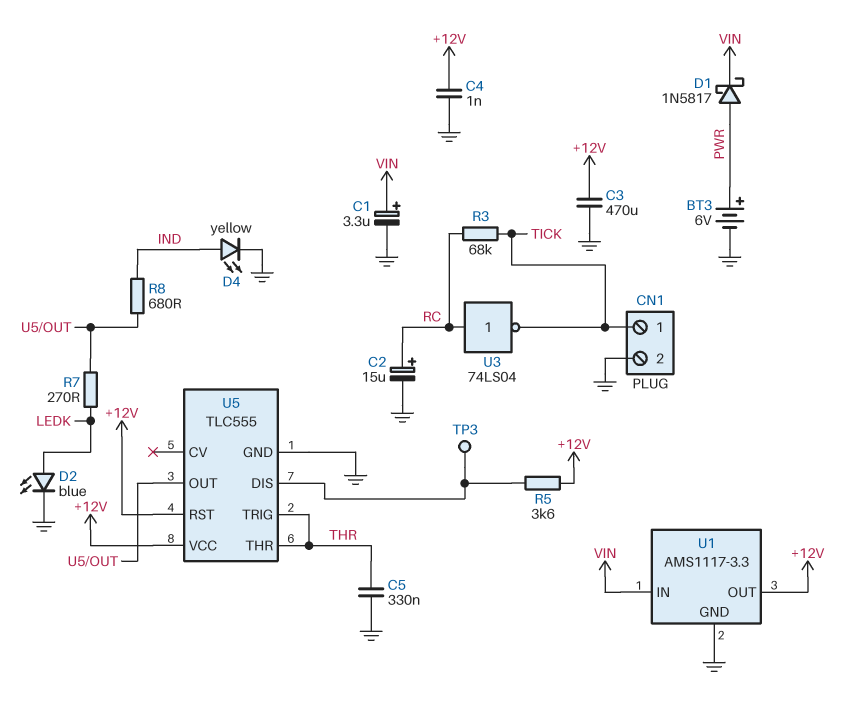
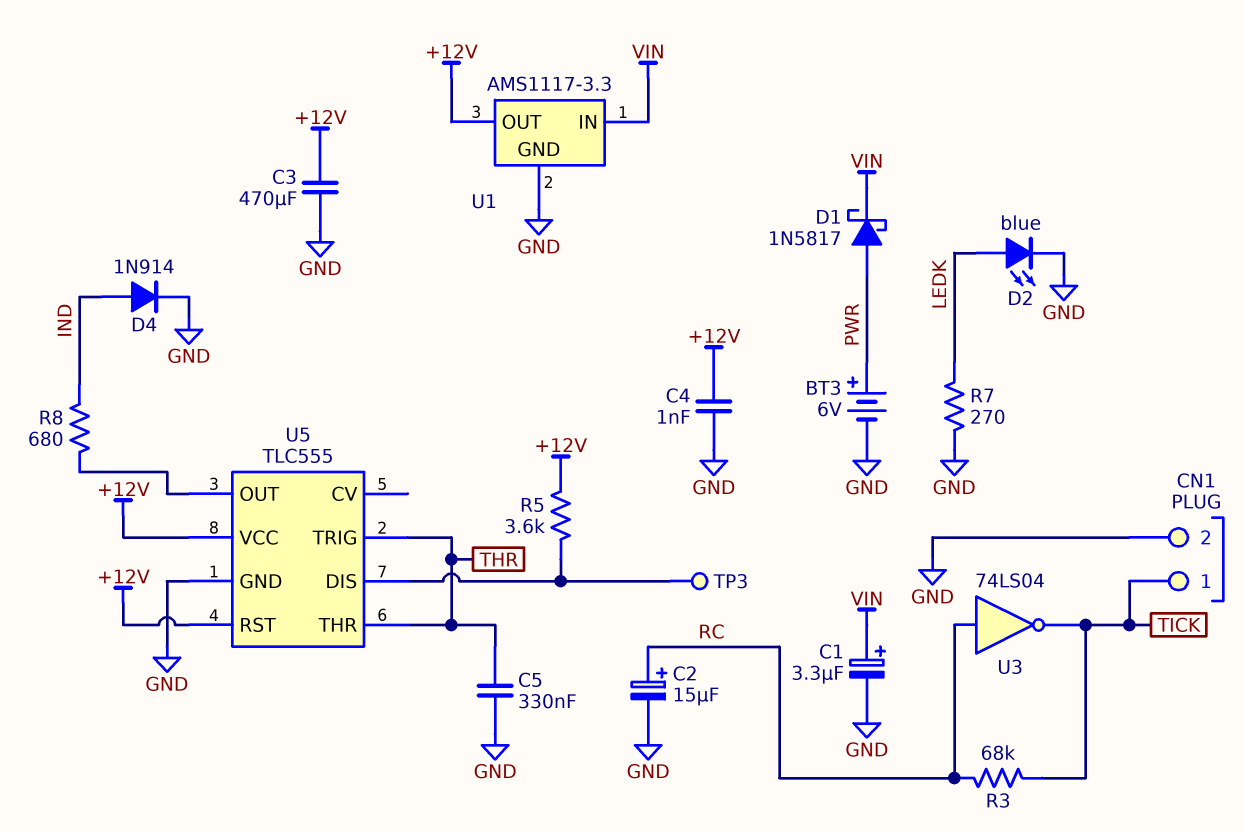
D4: LED yellow (A IND, K GND) -> diode 1N914 (A IND, K GND)
R7: 270 (LEDK, U5/OUT) -> 270 (GND, LEDK)

